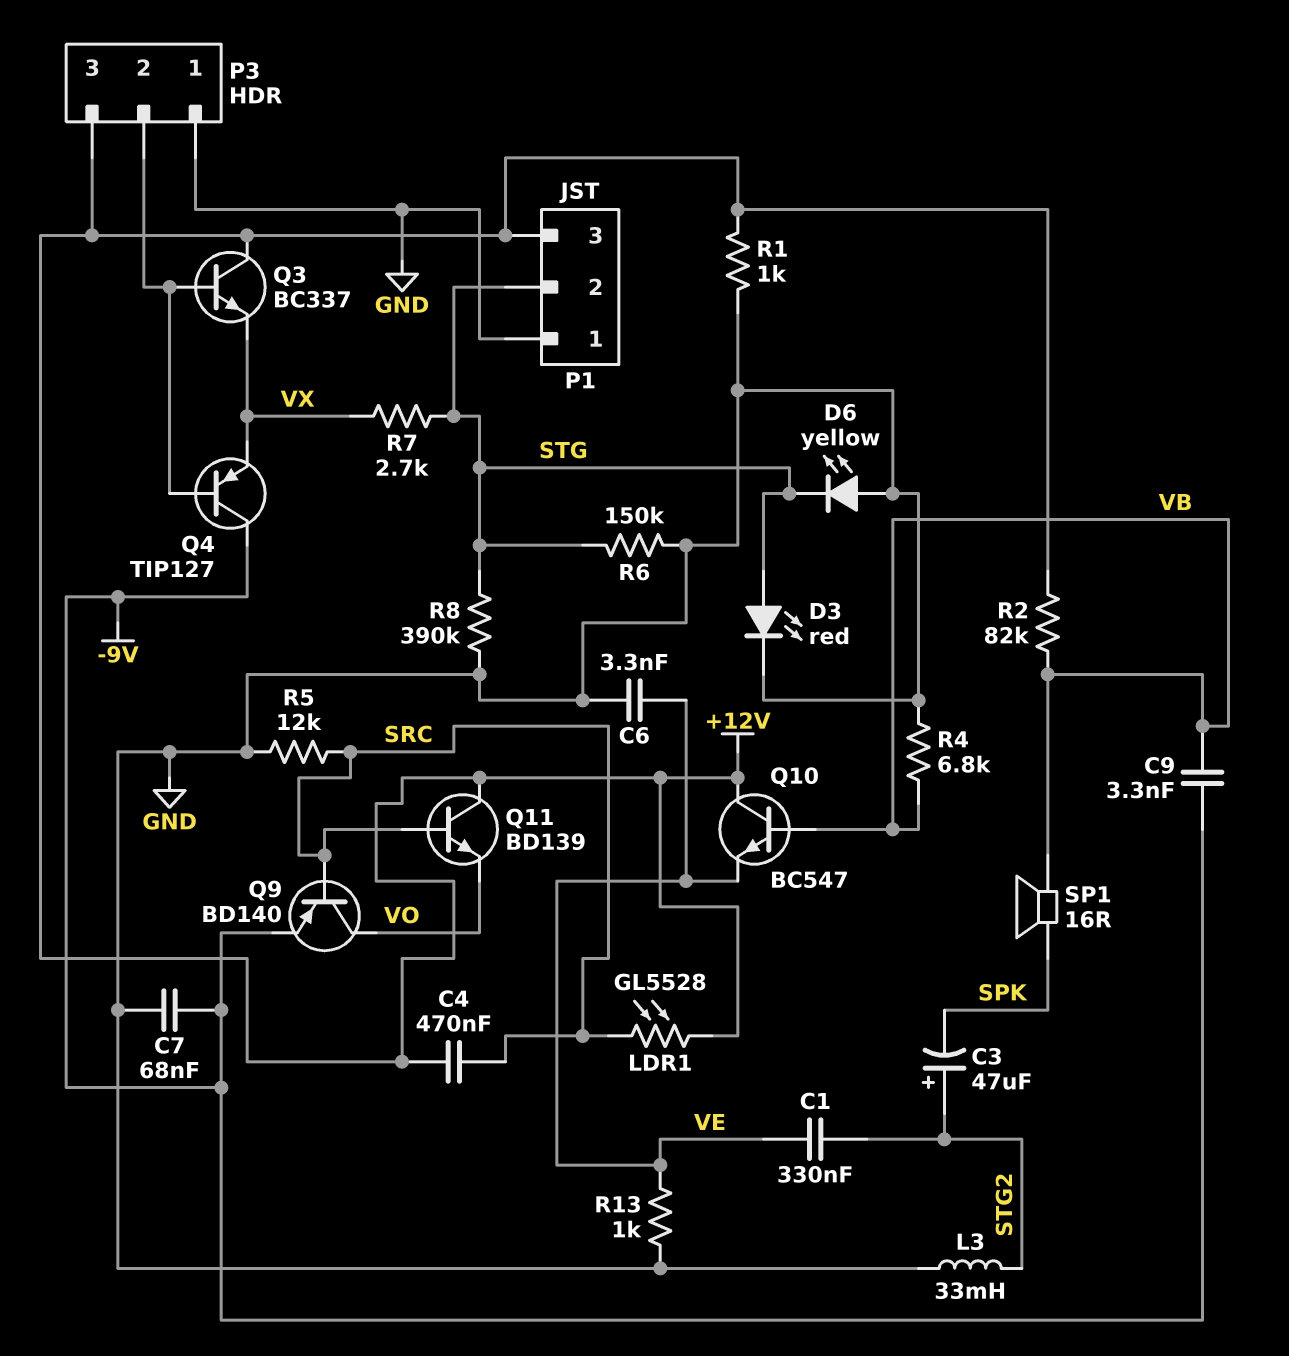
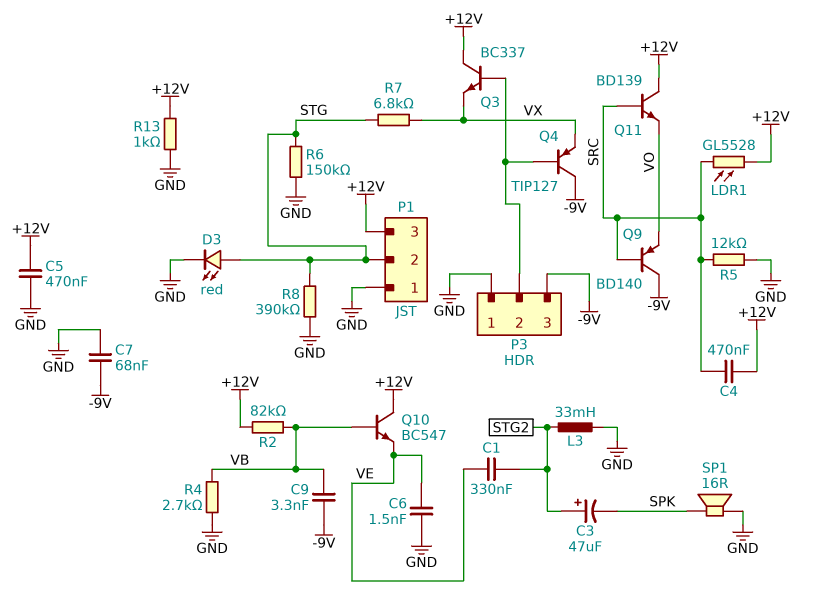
C5: none -> 470nF (+12V, GND)
C6: 3.3nF (GND, VE) -> 1.5nF (GND, VE)
D6: LED yellow (A GND, K STG) -> none
P3 pin 3: +12V -> -9V
Q9: PNP BD140 (B SRC, C VO, E -9V) -> PNP BD140 (B SRC, C -9V, E VO)
R1: 1k (+12V, GND) -> none
R4: 6.8k (GND, VB) -> 2.7k (GND, VB)
R7: 2.7k (STG, VX) -> 6.8k (STG, VX)
R13: 1k (GND, VE) -> 1k (+12V, GND)
SP1: speaker 16R (SPK, VB) -> speaker 16R (GND, SPK)

